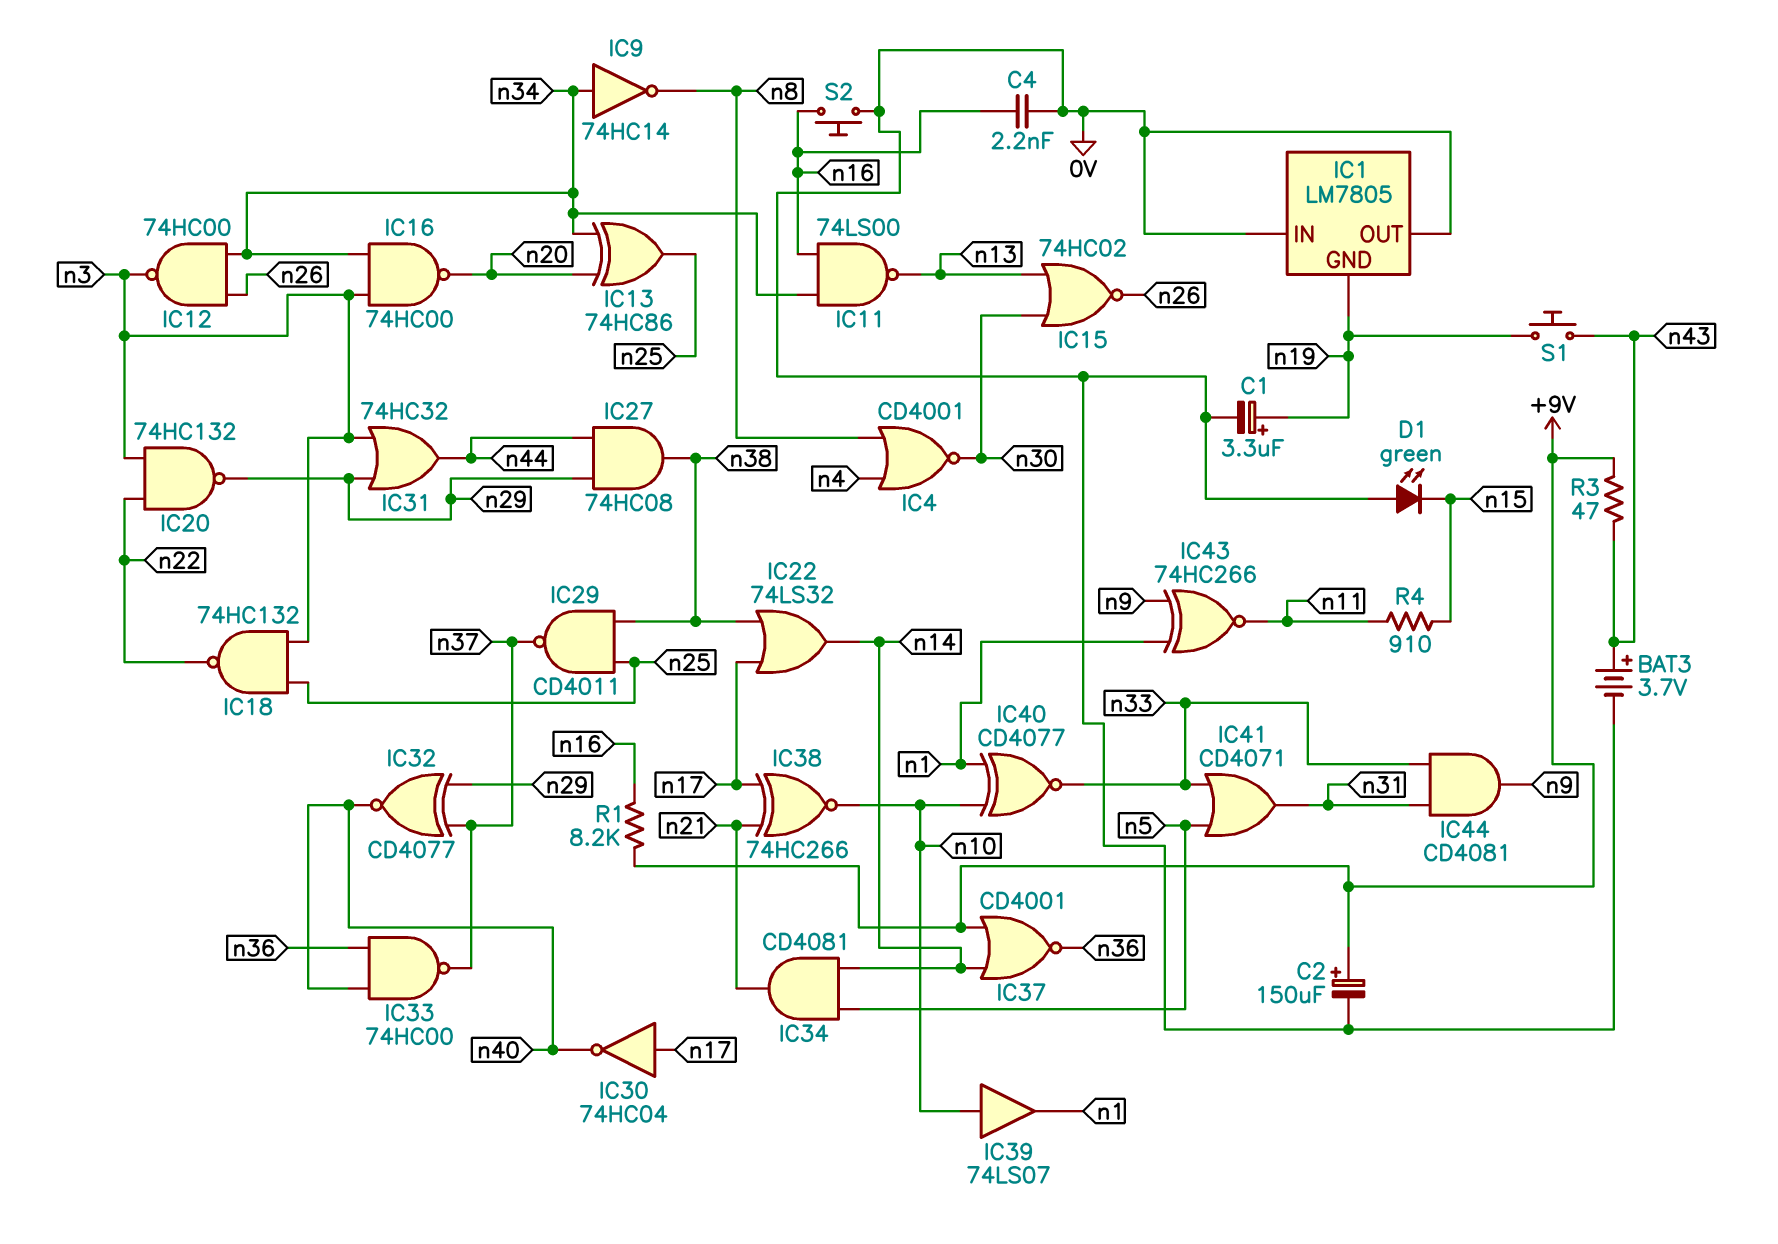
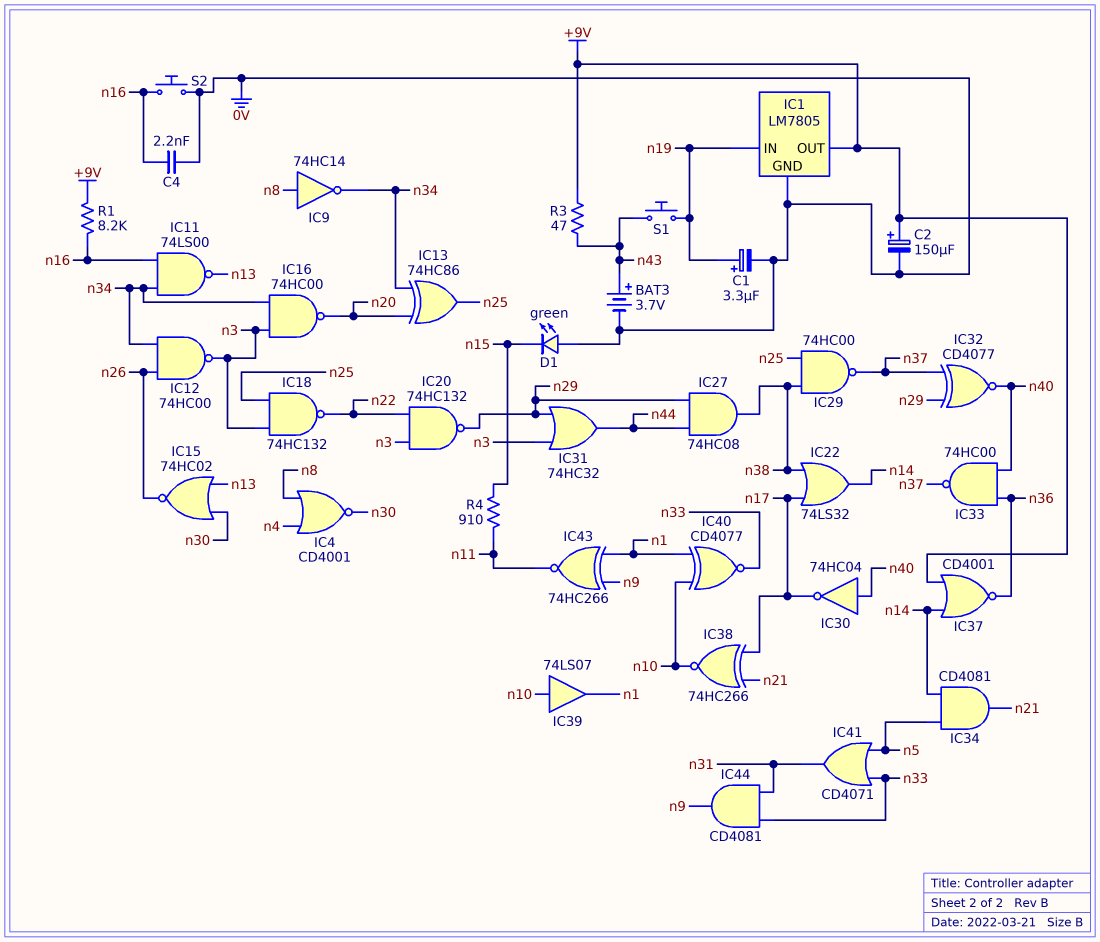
IC1 pin GND: n19 -> 0V
IC1 pin IN: 0V -> n19
IC1 pin OUT: 0V -> +9V
IC9: NOT 74HC14 (in n34, out n8) -> NOT 74HC14 (in n8, out n34)
IC29: NAND CD4011 (in n25, in n38, out n37) -> NAND 74HC00 (in n25, in n38, out n37)
IC30: NOT 74HC04 (in n17, out n40) -> NOT 74HC04 (in n40, out n17)

